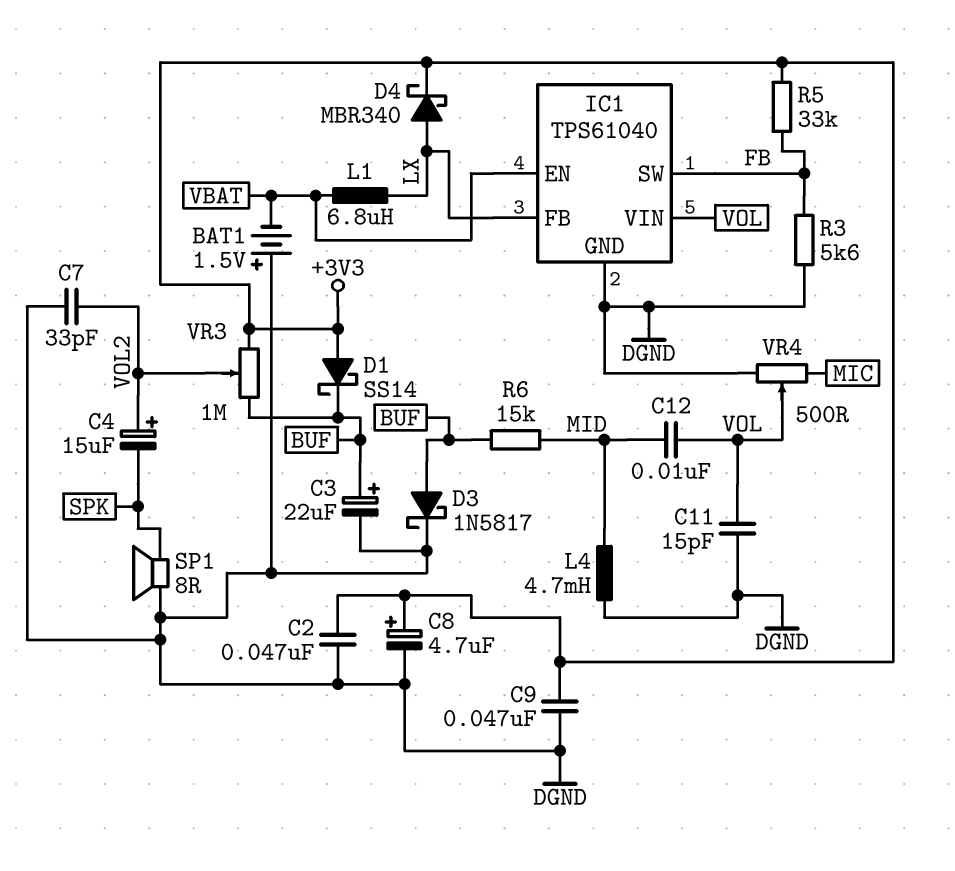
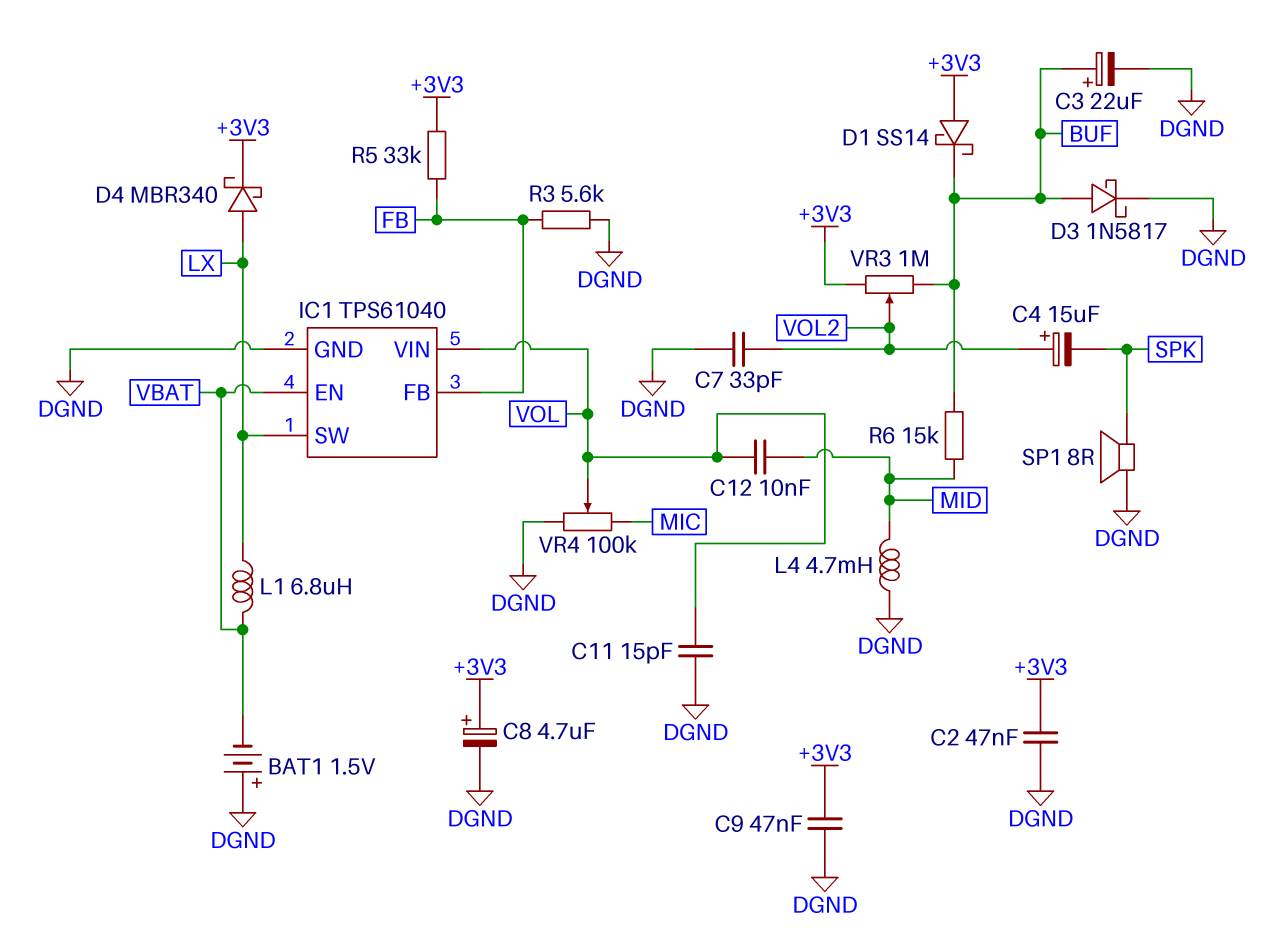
IC1 pin FB: LX -> FB
IC1 pin SW: FB -> LX
VR4: 500 (DGND, MIC, wiper VOL) -> 100k (DGND, MIC, wiper VOL)

